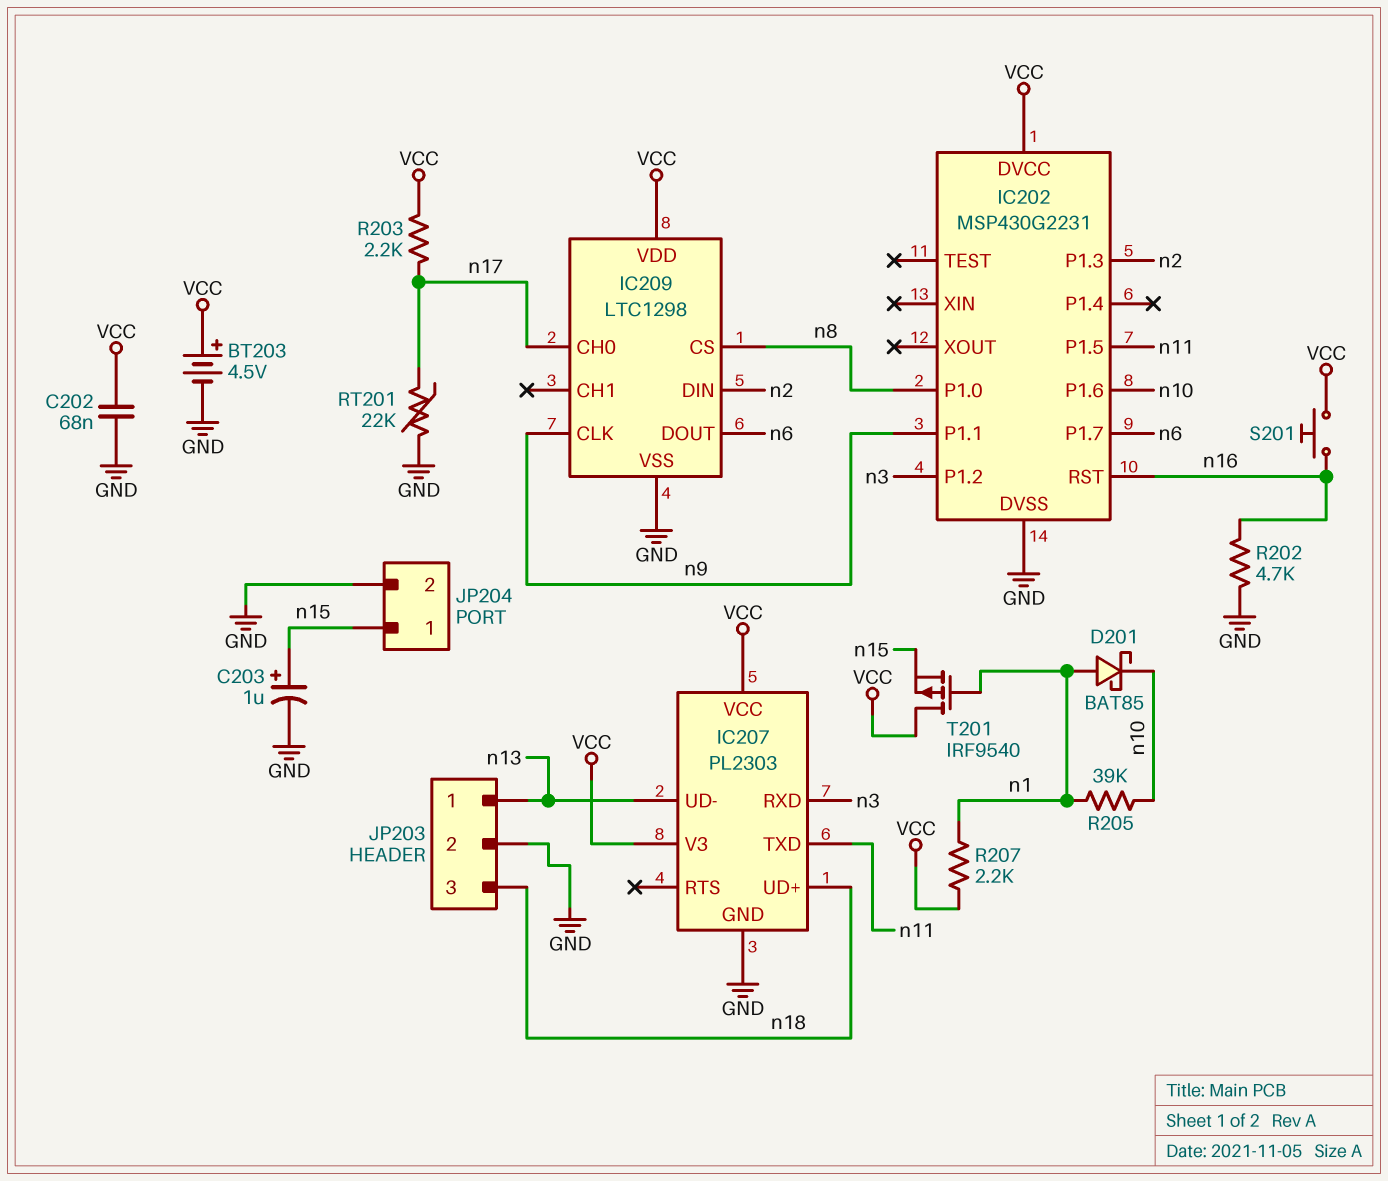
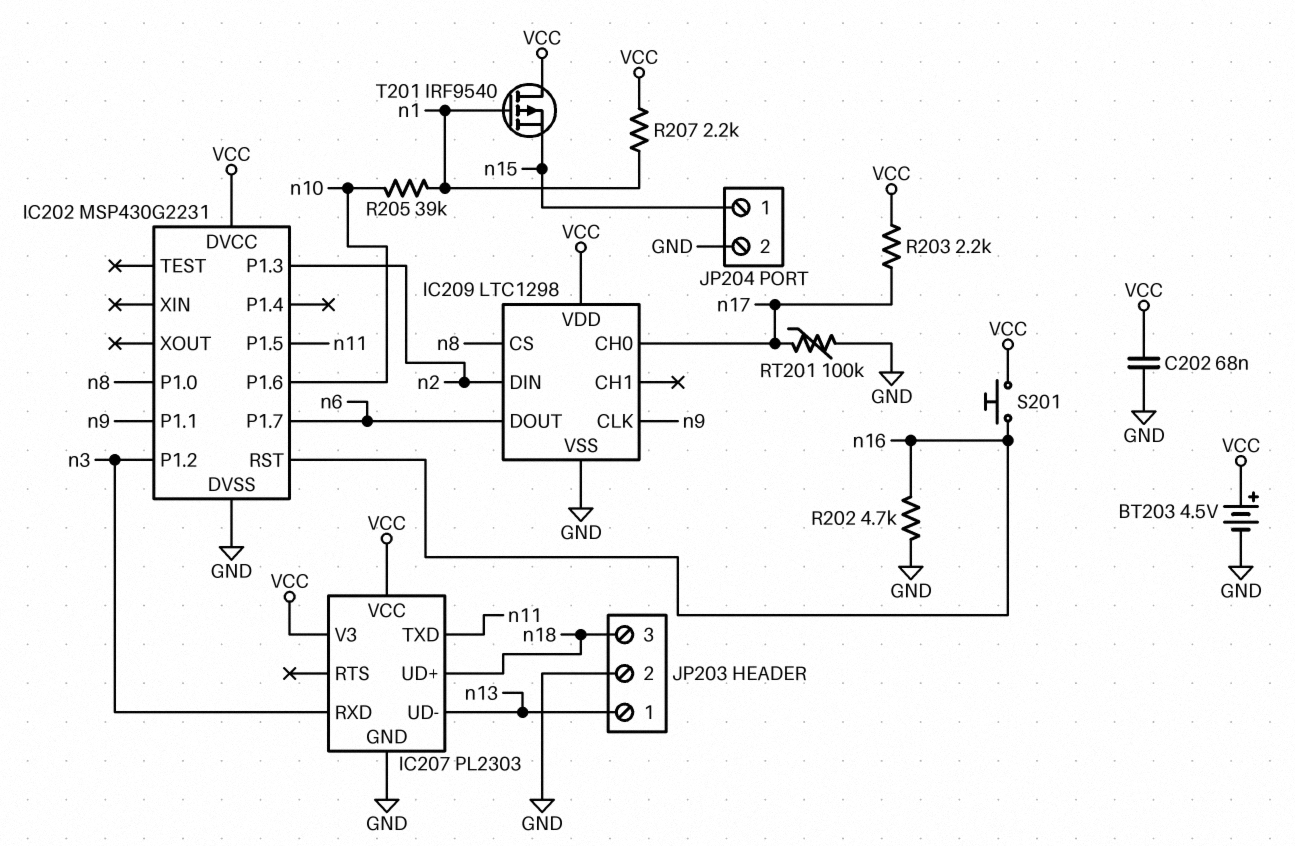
C203: 1uF (plus n15, minus GND) -> none
D201: schottky BAT85 (A n1, K n10) -> none
RT201: 22k (GND, n17) -> 100k (GND, n17)

